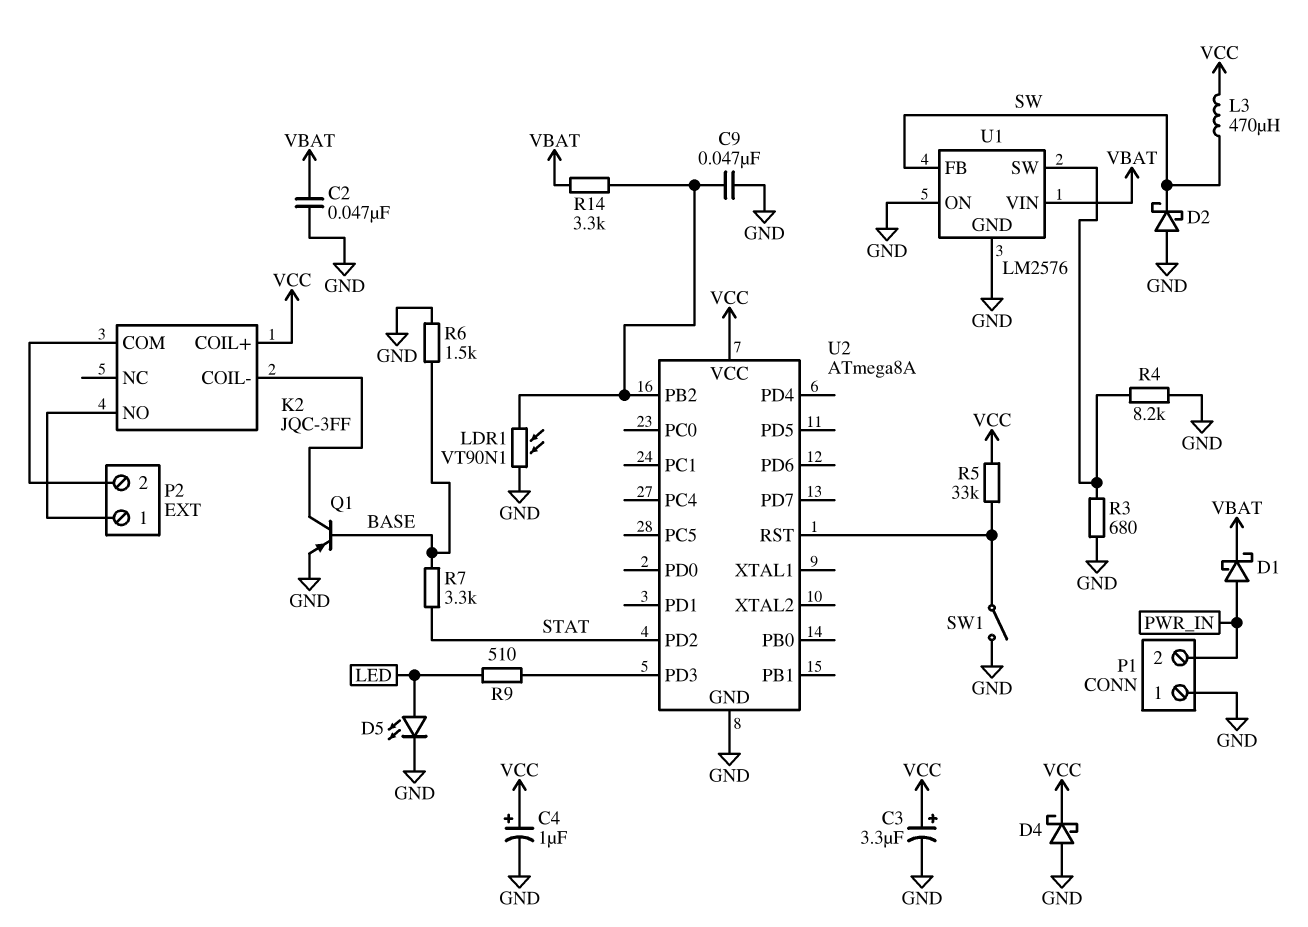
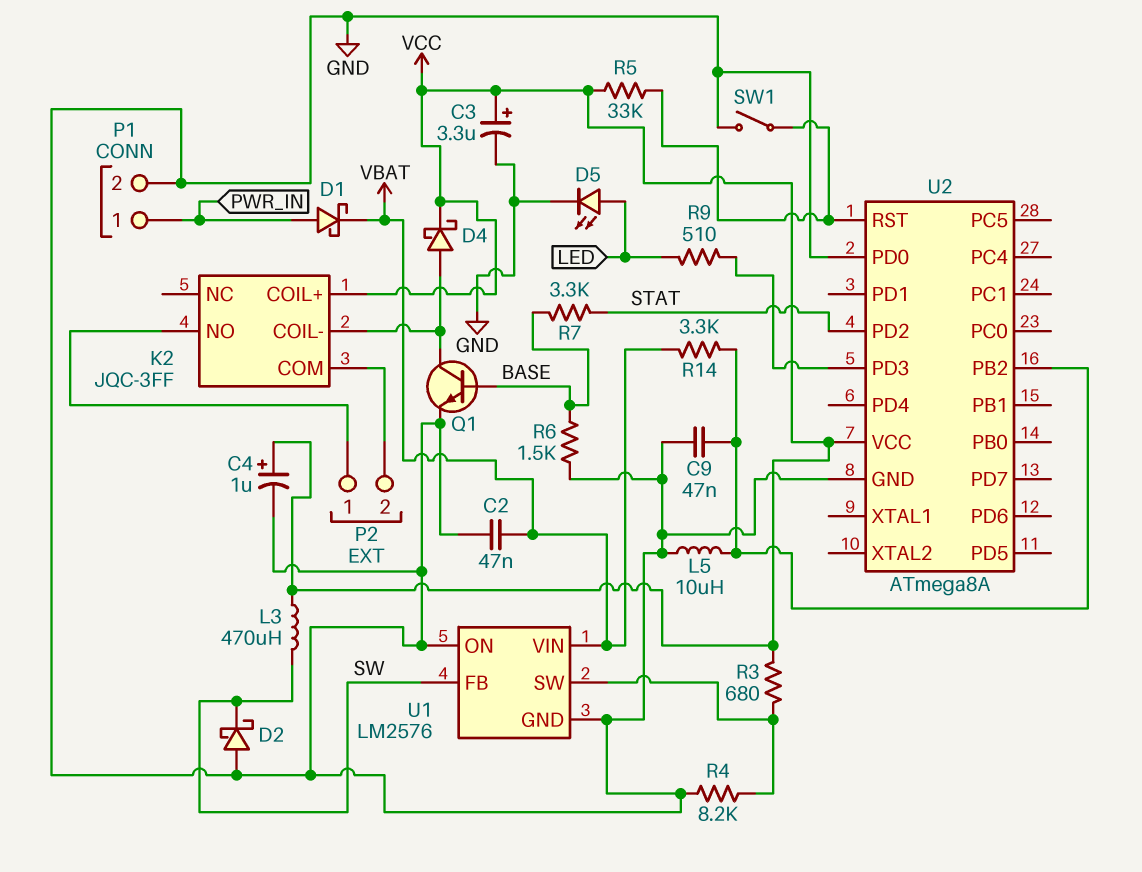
D4: schottky (A GND, K VCC) -> schottky (A K2/COIL-, K VCC)
L5: none -> 10uH (GND, U2/PB2)
LDR1: VT90N1 (GND, U2/PB2) -> none
P1 pin 1: GND -> PWR_IN
P1 pin 2: PWR_IN -> GND
Q1: PNP (B BASE, C K2/COIL-, E GND) -> NPN (B BASE, C K2/COIL-, E GND)
R3: 680 (GND, U1/SW) -> 680 (U1/SW, VCC)
U2 pin PD0: none -> GND

